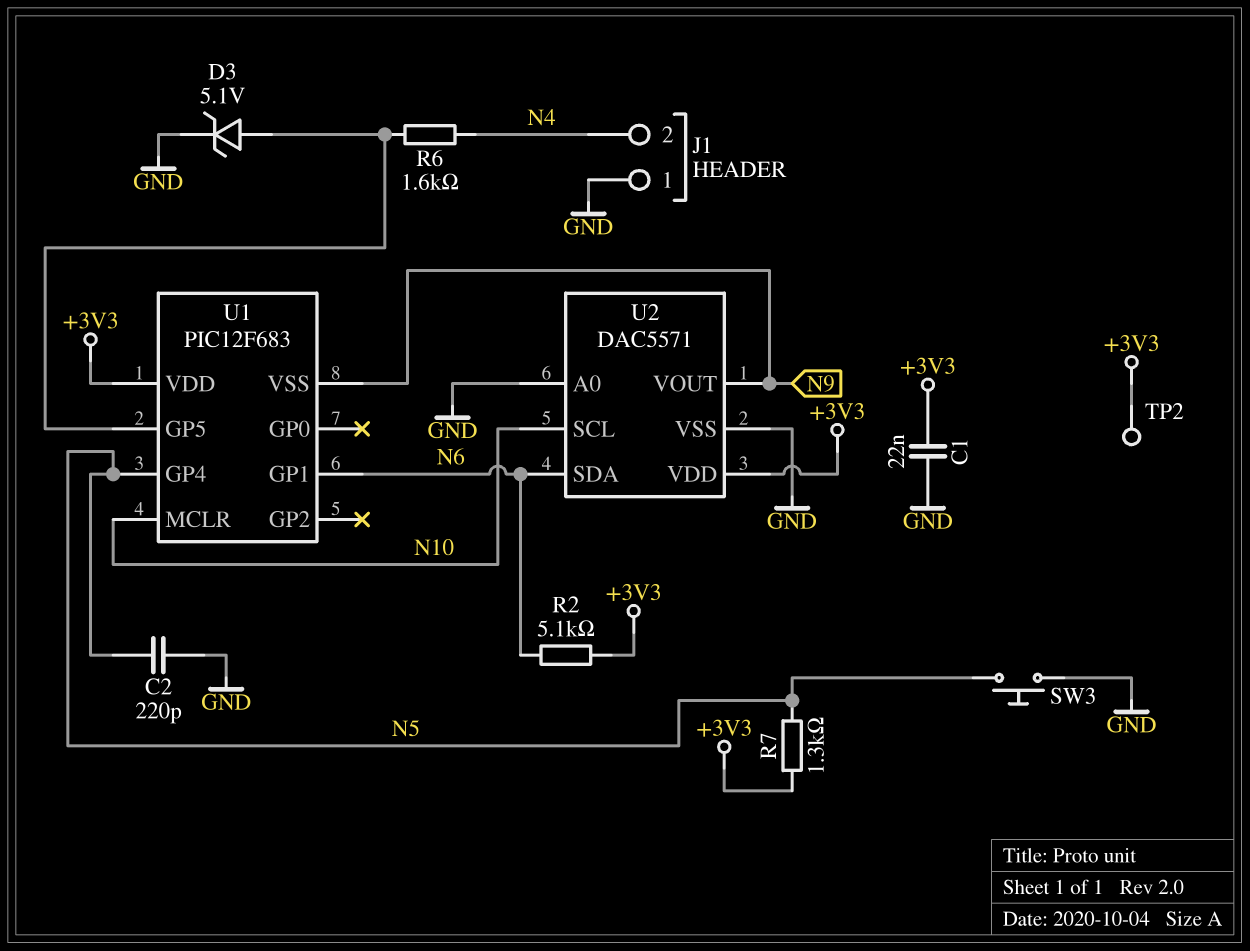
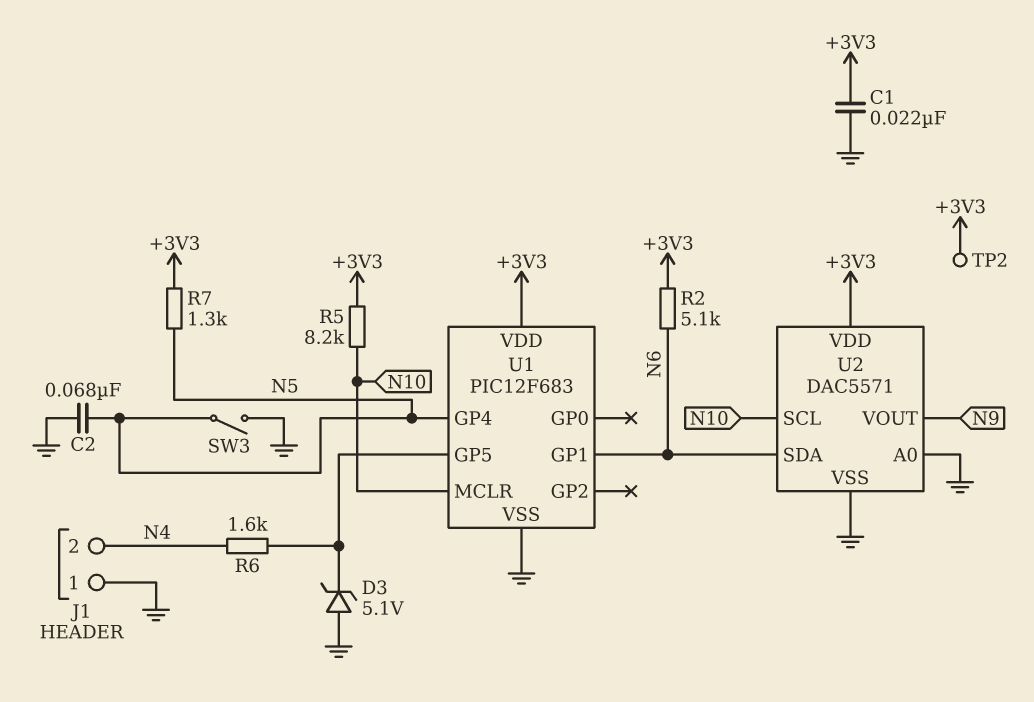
C2: 220pF (GND, N5) -> 68nF (GND, N5)
D3: zener 5.1V (A U1/GP5, K GND) -> zener 5.1V (A GND, K U1/GP5)
R5: none -> 8.2k (+3V3, N10)
SW3: button (GND, N5) -> switch (GND, N5)
U1 pin VSS: N9 -> GND

